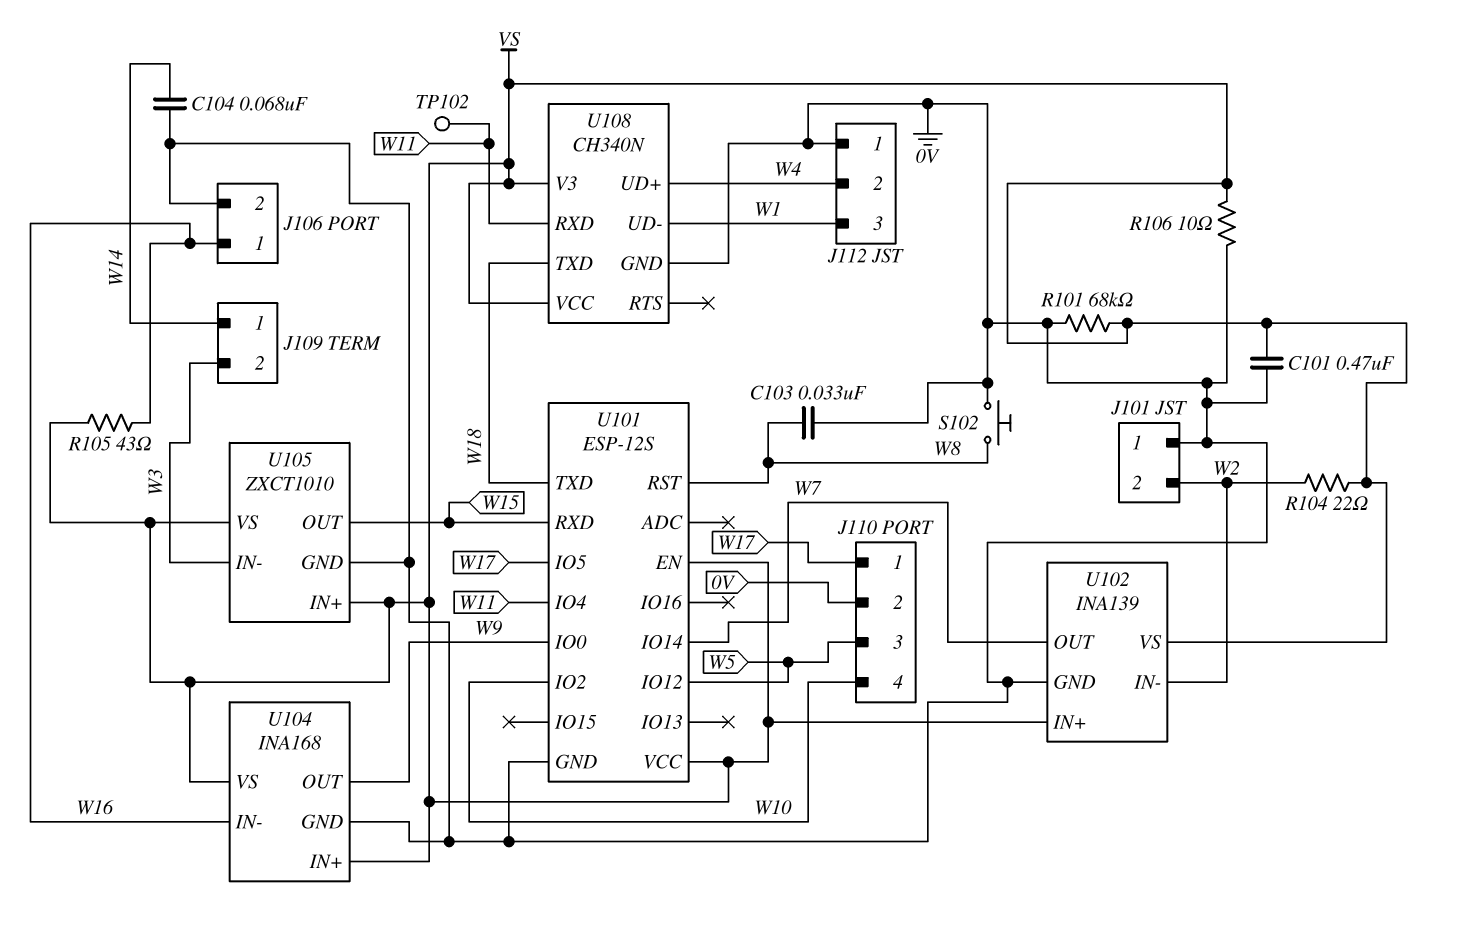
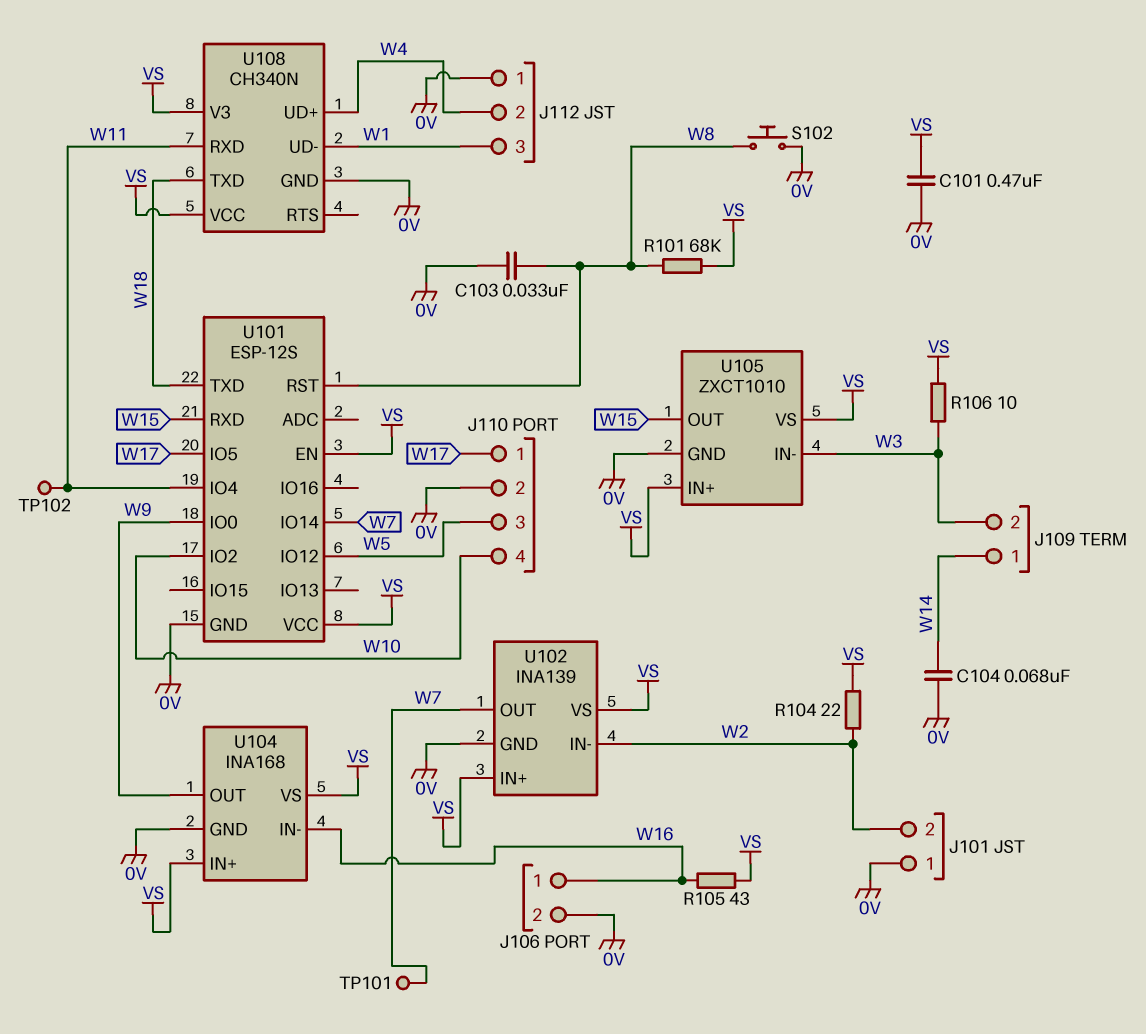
R101: 68k (0V, VS) -> 68k (VS, W8)
R106: 10 (0V, VS) -> 10 (VS, W3)
TP101: none -> test point (W7)

